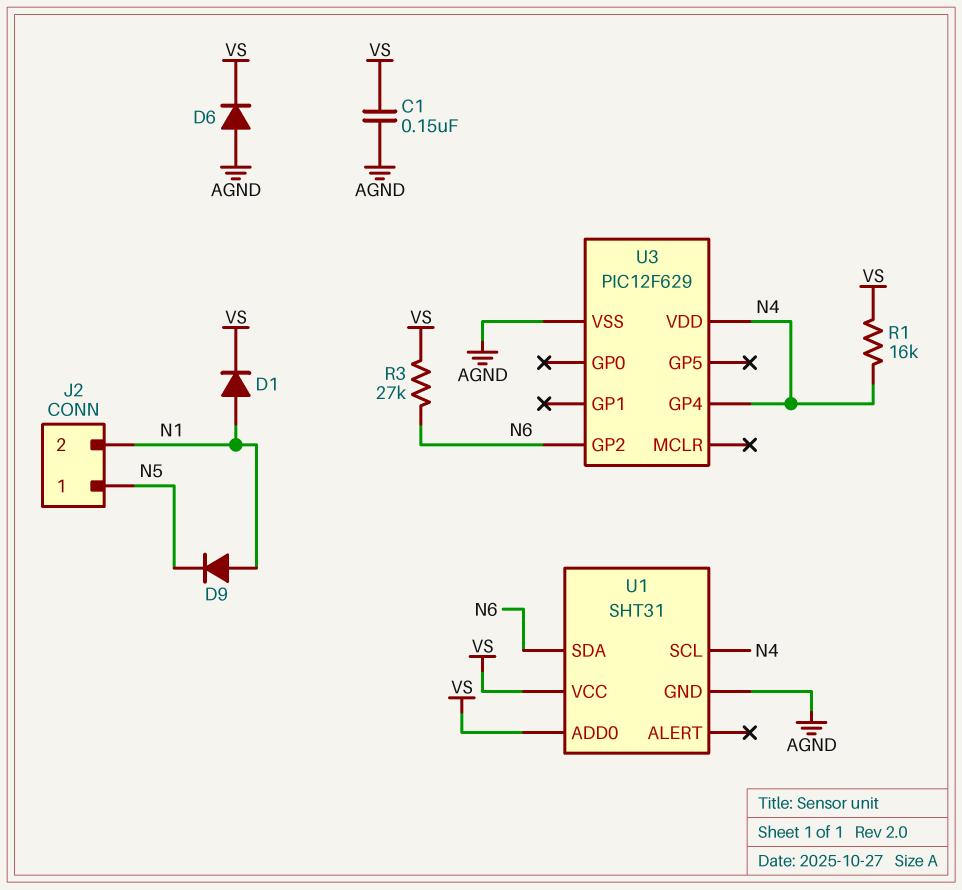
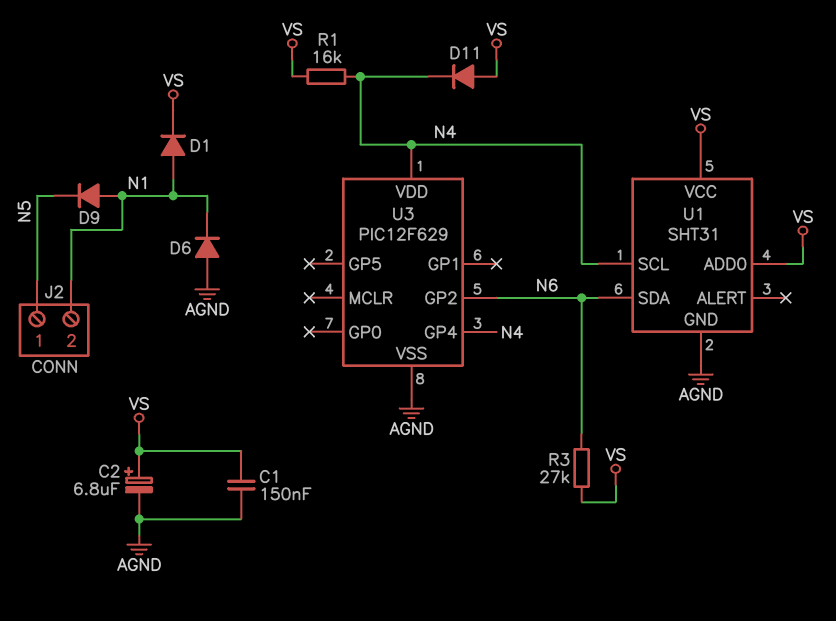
C2: none -> 6.8uF (plus VS, minus AGND)
D6: diode (A AGND, K VS) -> diode (A AGND, K N1)
D11: none -> diode (A VS, K N4)

